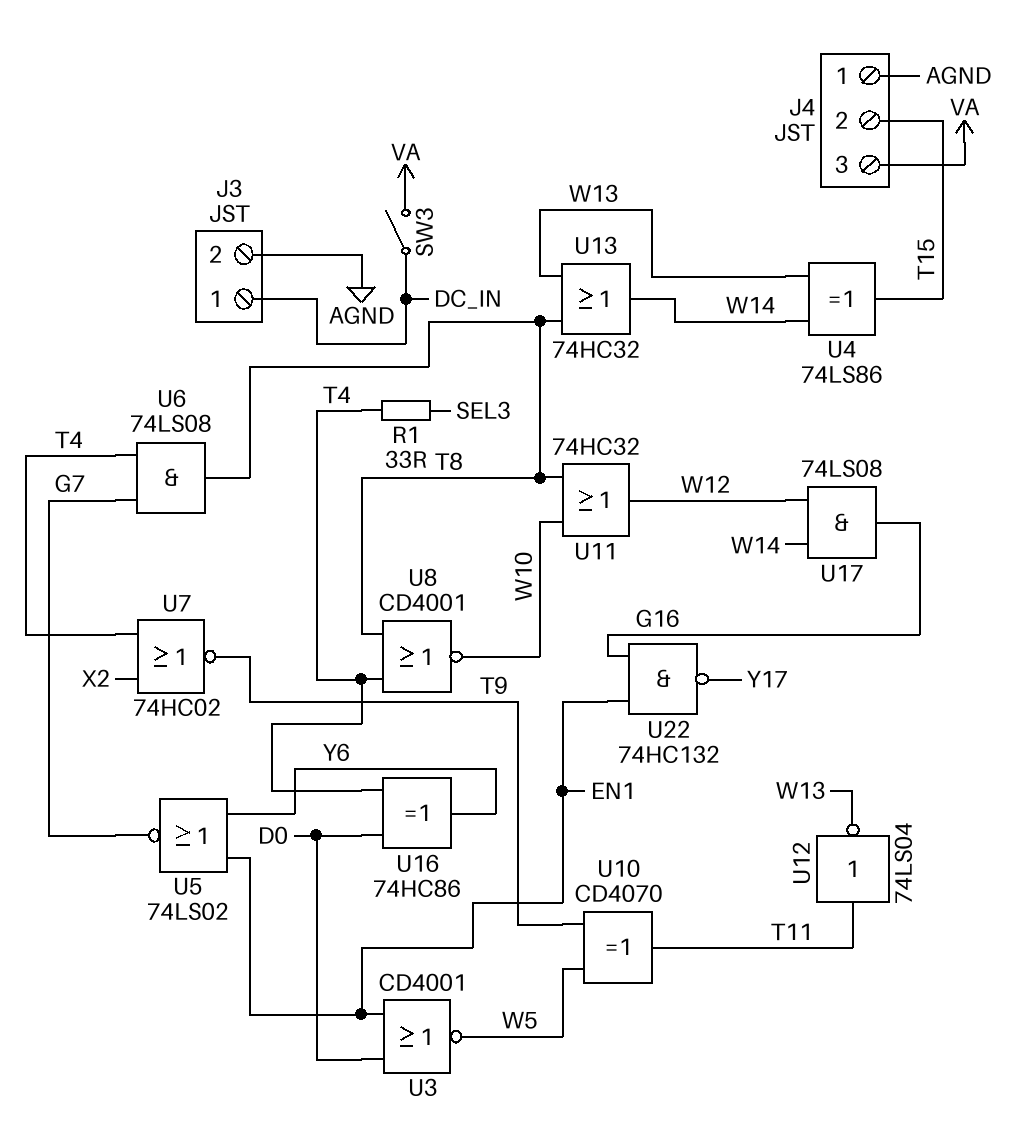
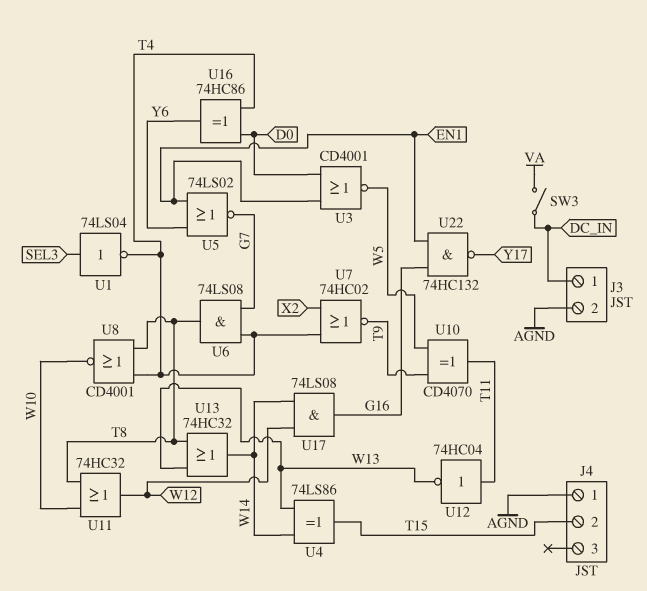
J4 pin 3: VA -> none
R1: 33 (SEL3, T4) -> none
U1: none -> NOT 74LS04 (in SEL3, out T4)
U12: NOT 74LS04 (in T11, out W13) -> NOT 74HC04 (in T11, out W13)

